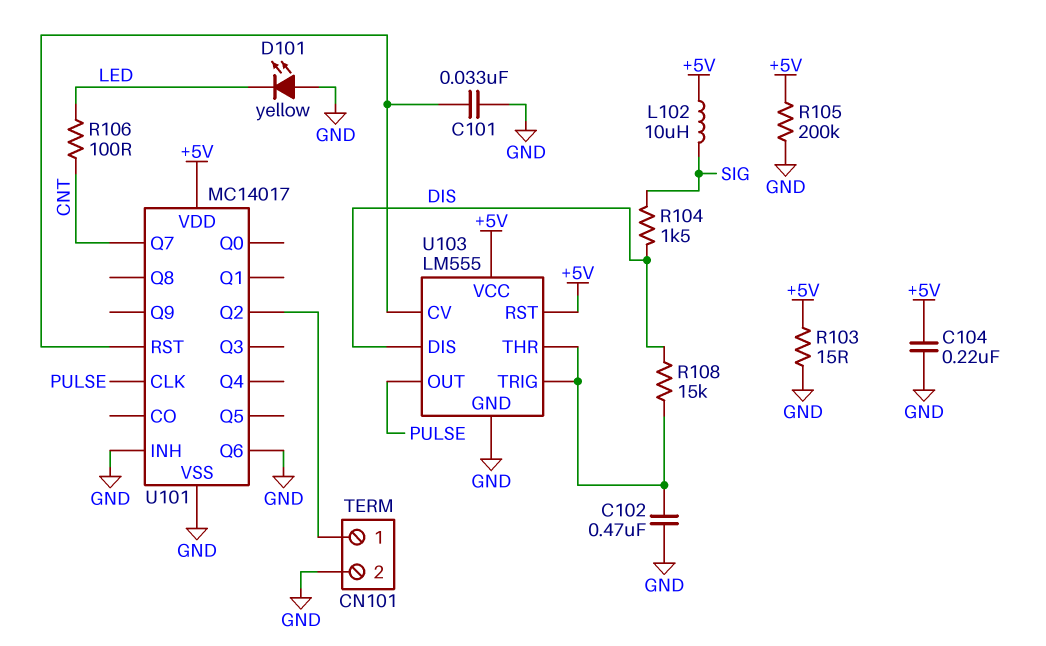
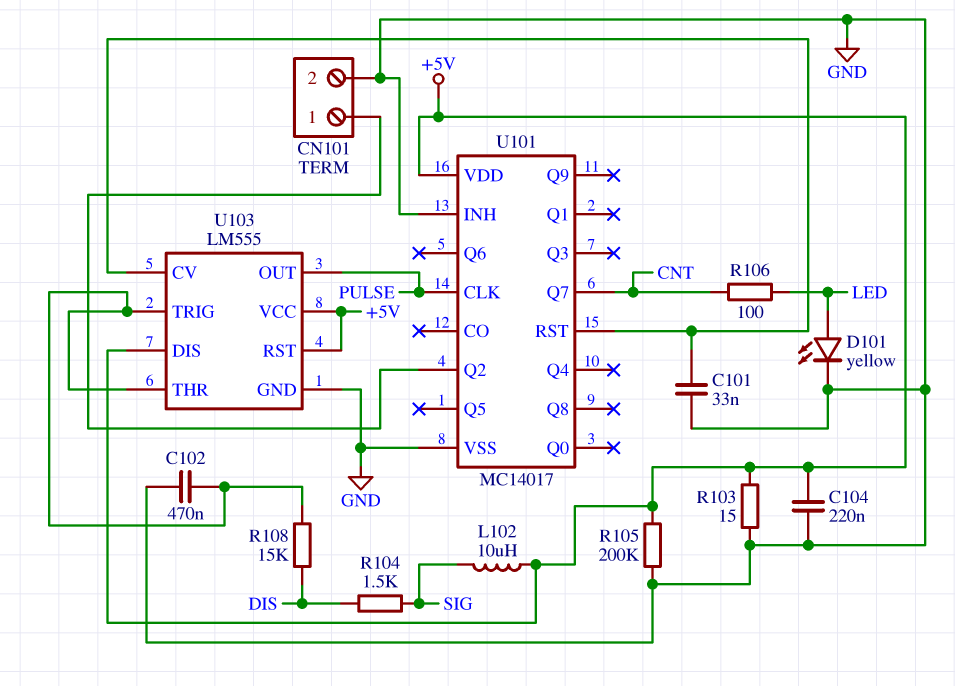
D101: LED yellow (A GND, K LED) -> LED yellow (A LED, K GND)
U101 pin Q6: GND -> none
U103 pin DIS: DIS -> +5V

